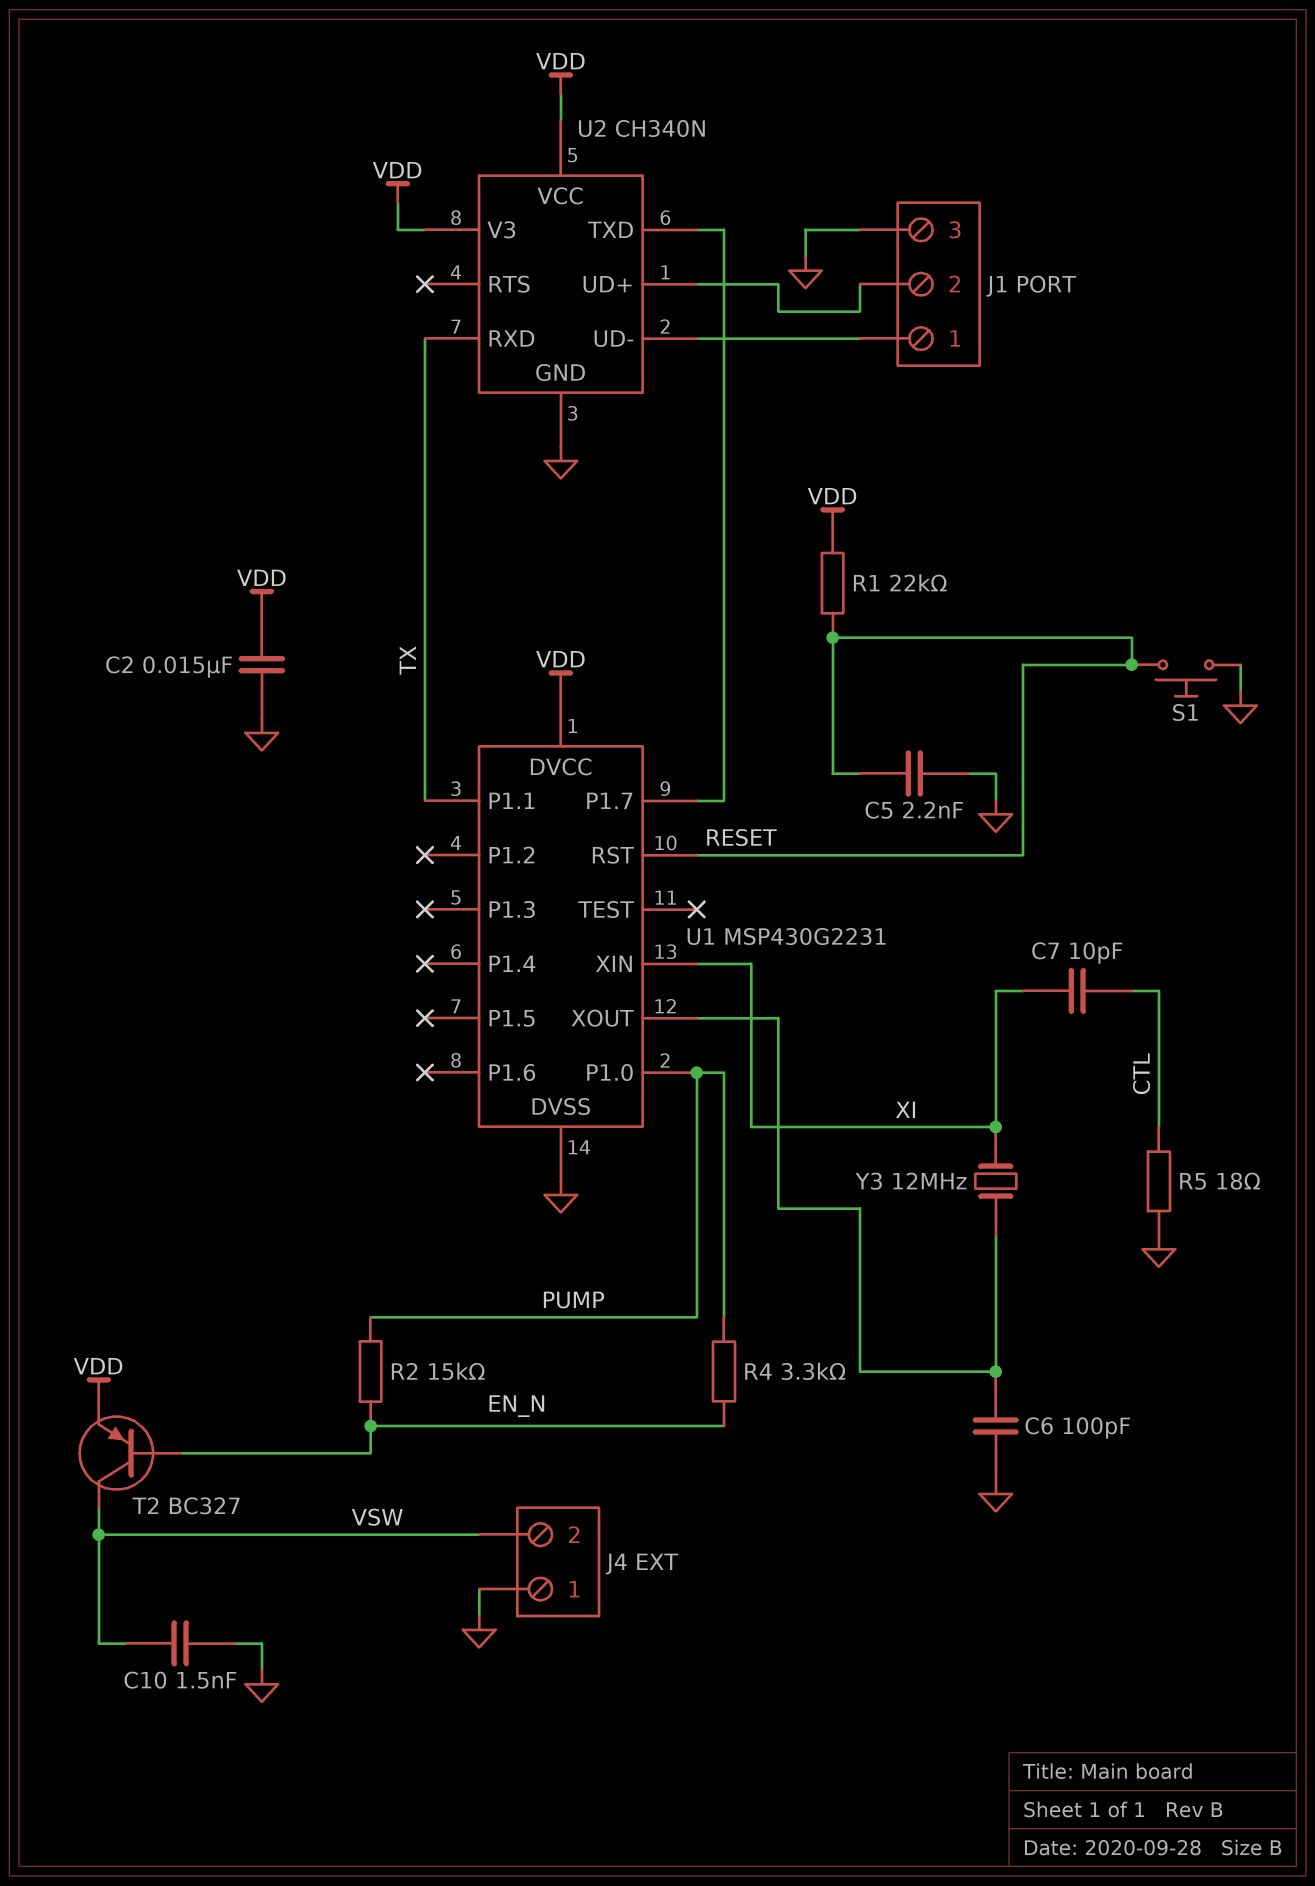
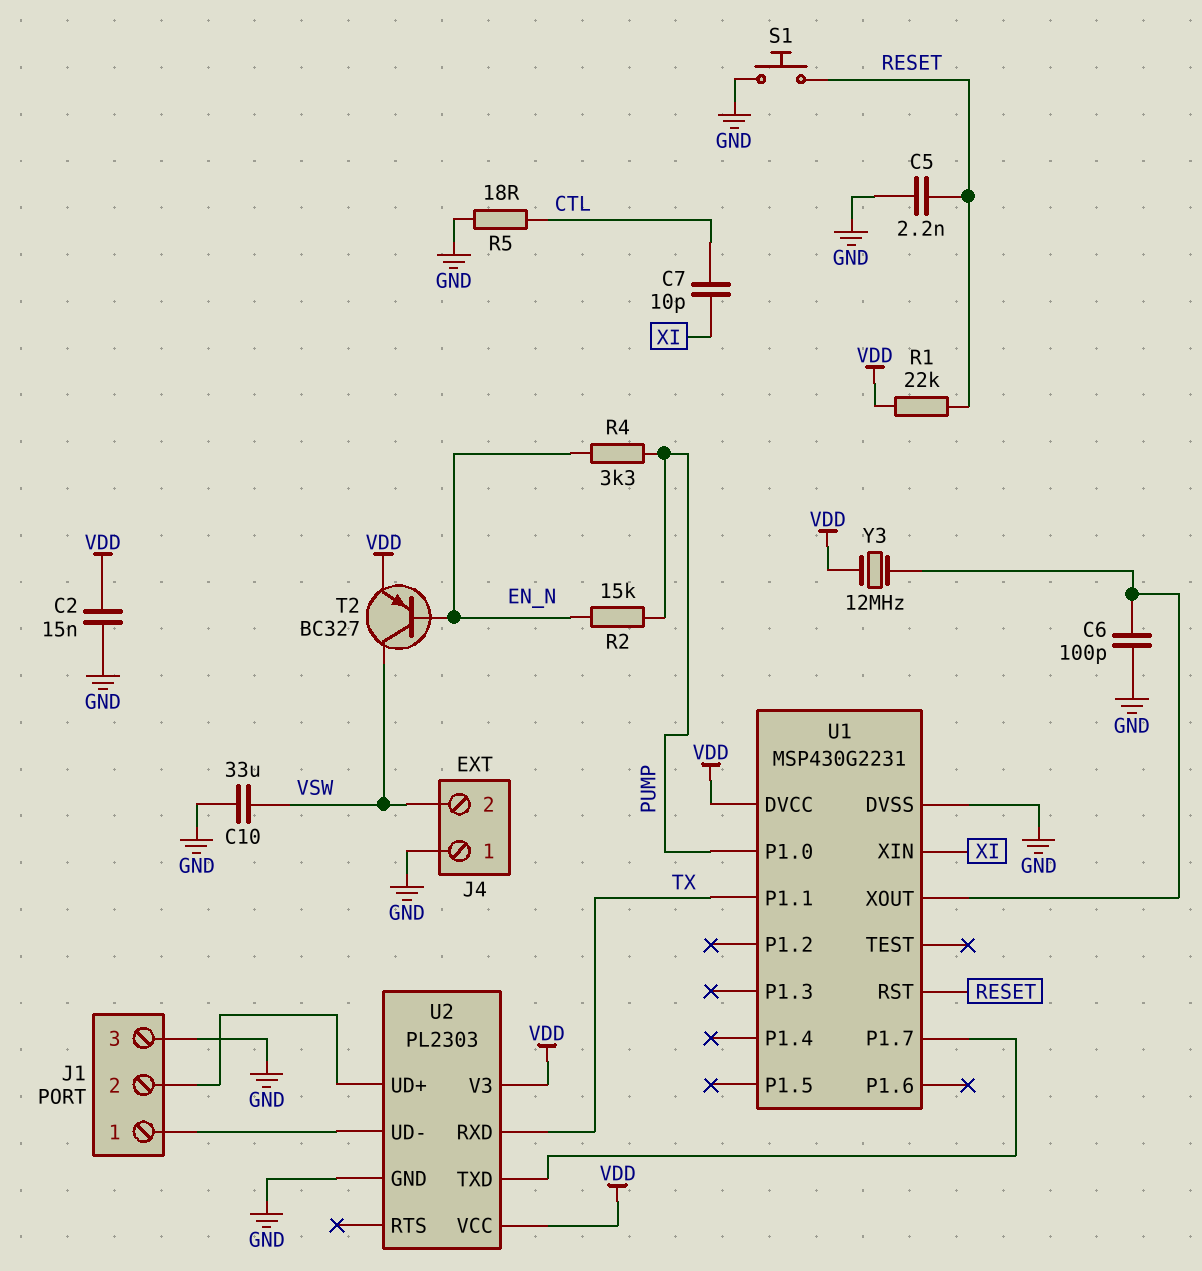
C10: 1.5nF (GND, VSW) -> 33uF (GND, VSW)
U2: CH340N -> PL2303
Y3: 12MHz (U1/XOUT, XI) -> 12MHz (U1/XOUT, VDD)

